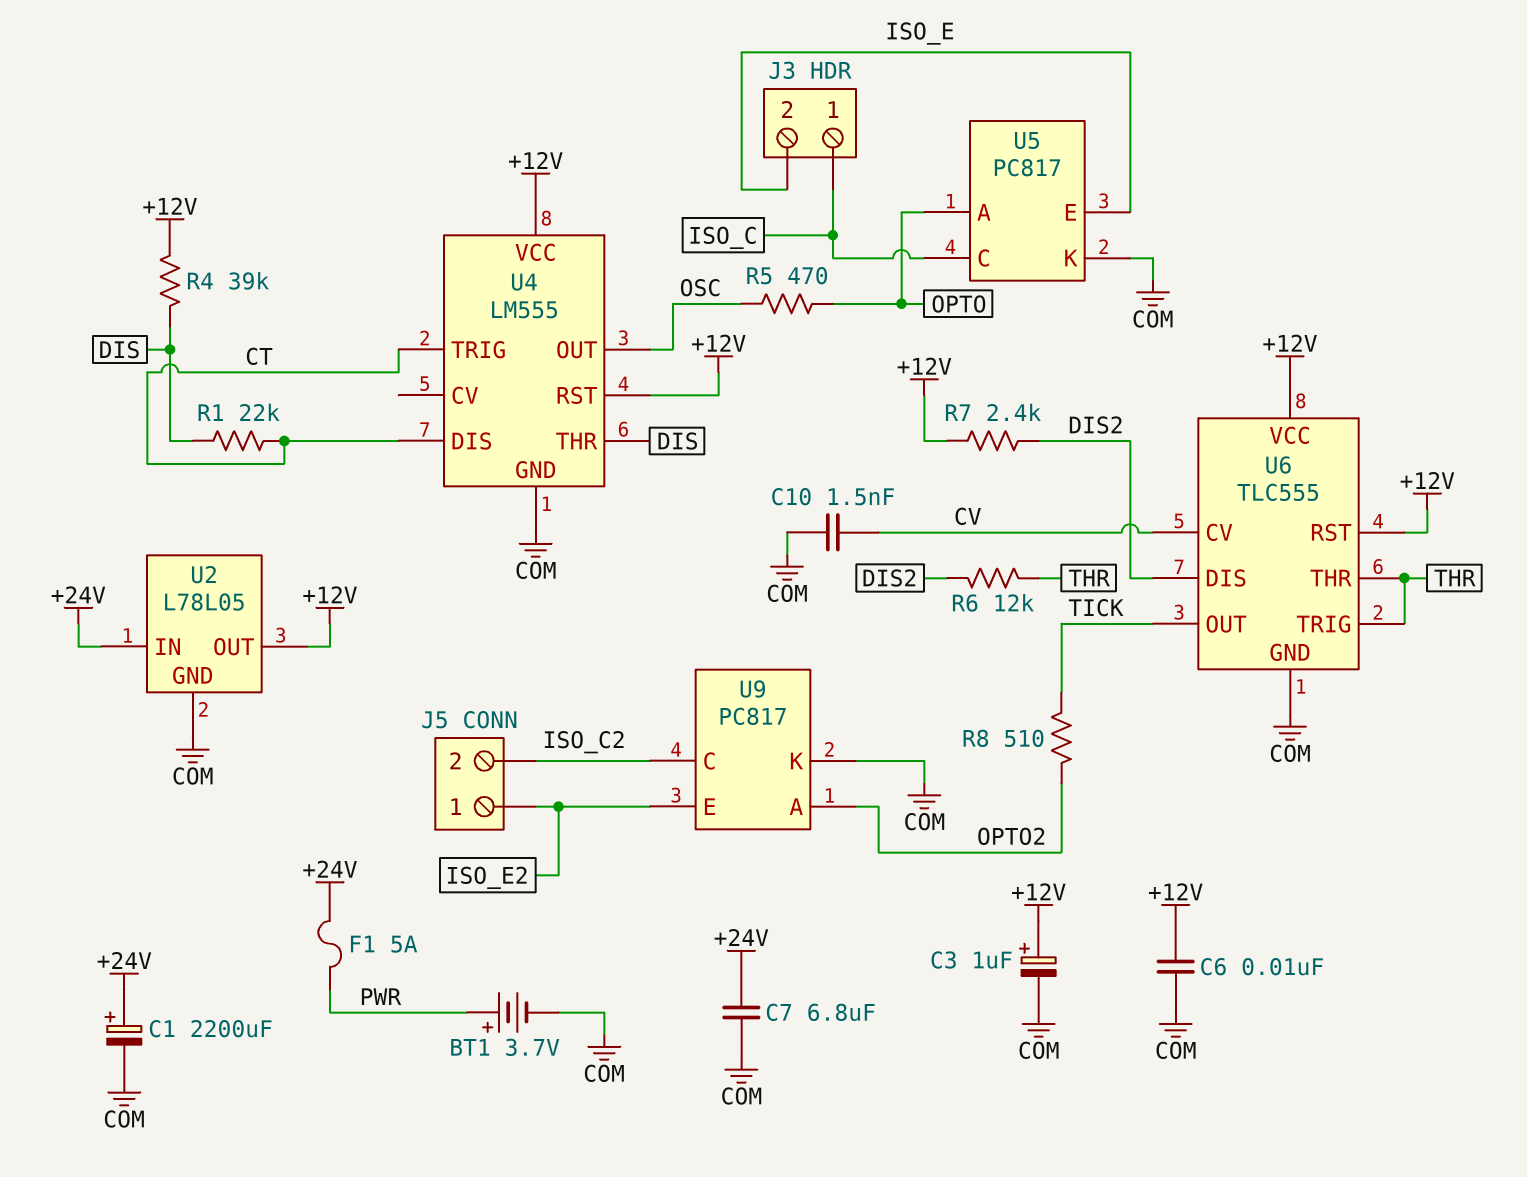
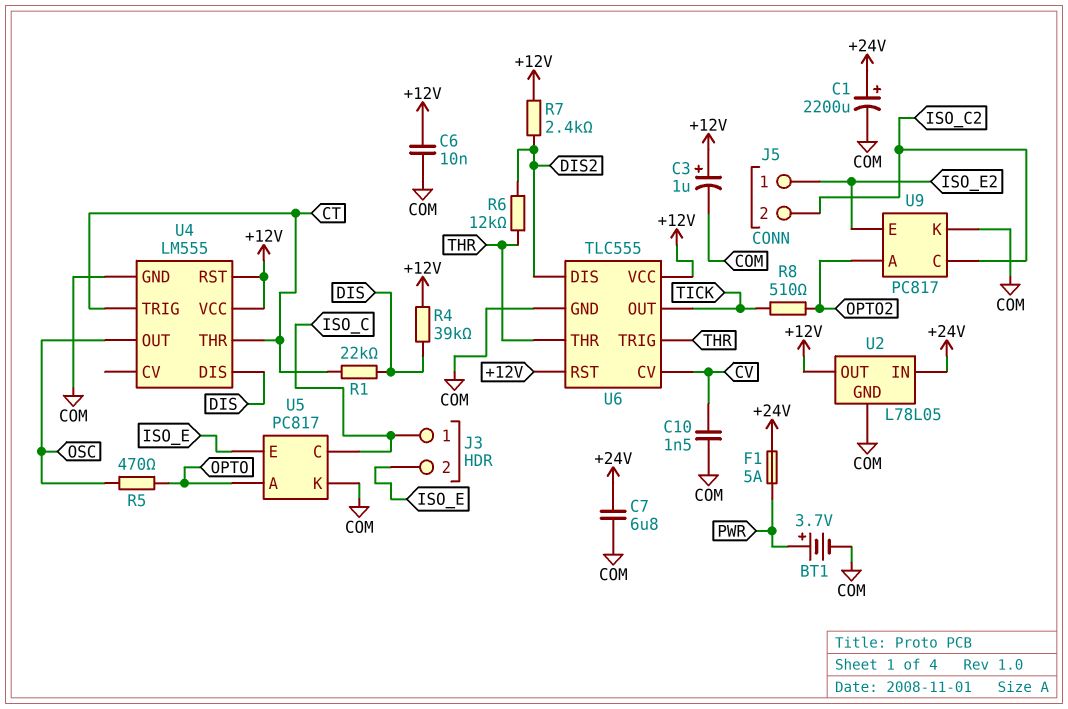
U4 pin DIS: CT -> DIS
U4 pin THR: DIS -> CT

